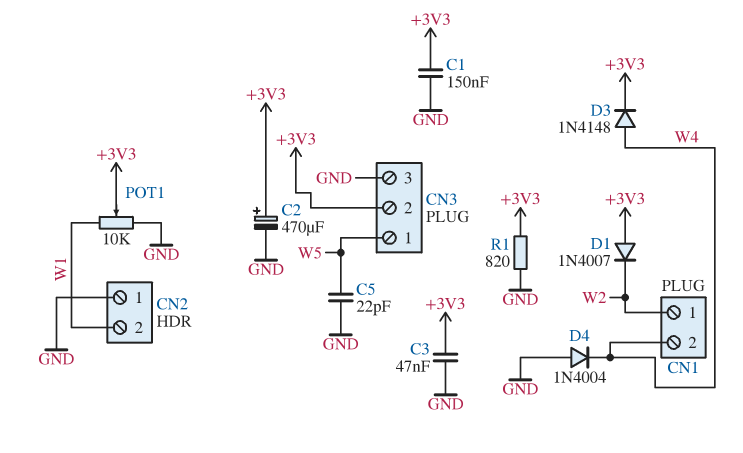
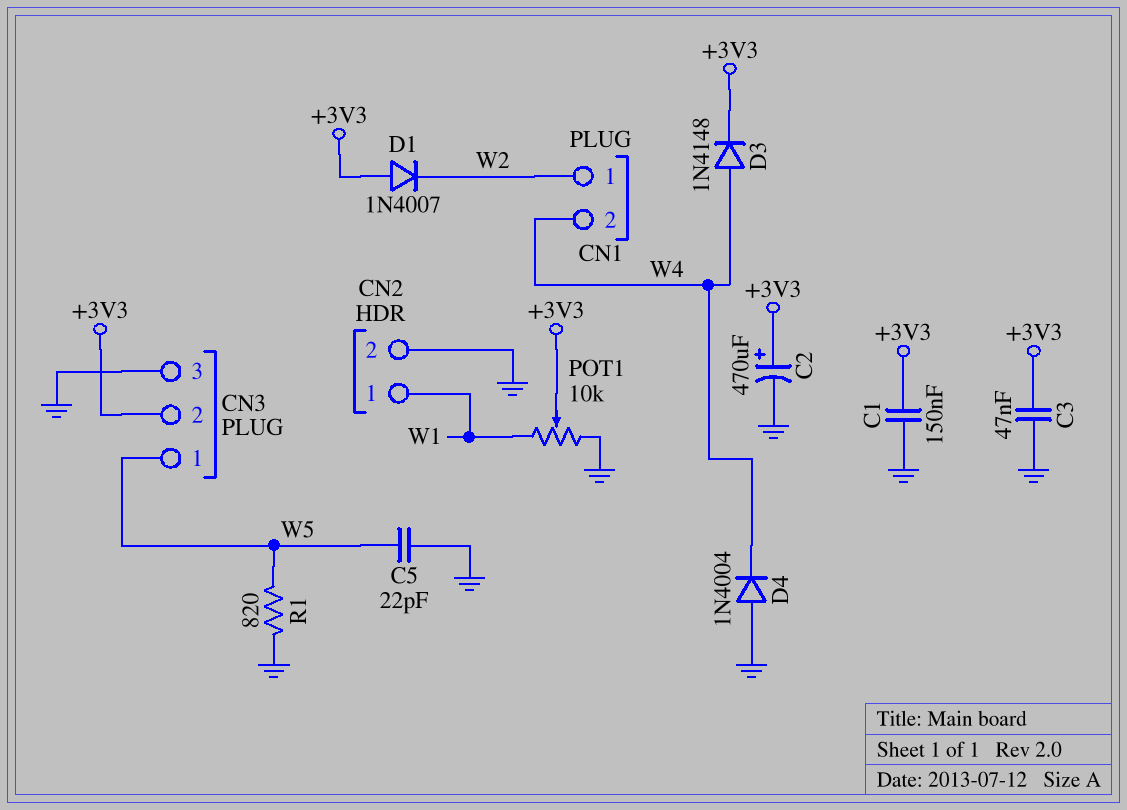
CN2 pin 1: GND -> W1
CN2 pin 2: W1 -> GND
R1: 820 (+3V3, GND) -> 820 (GND, W5)

